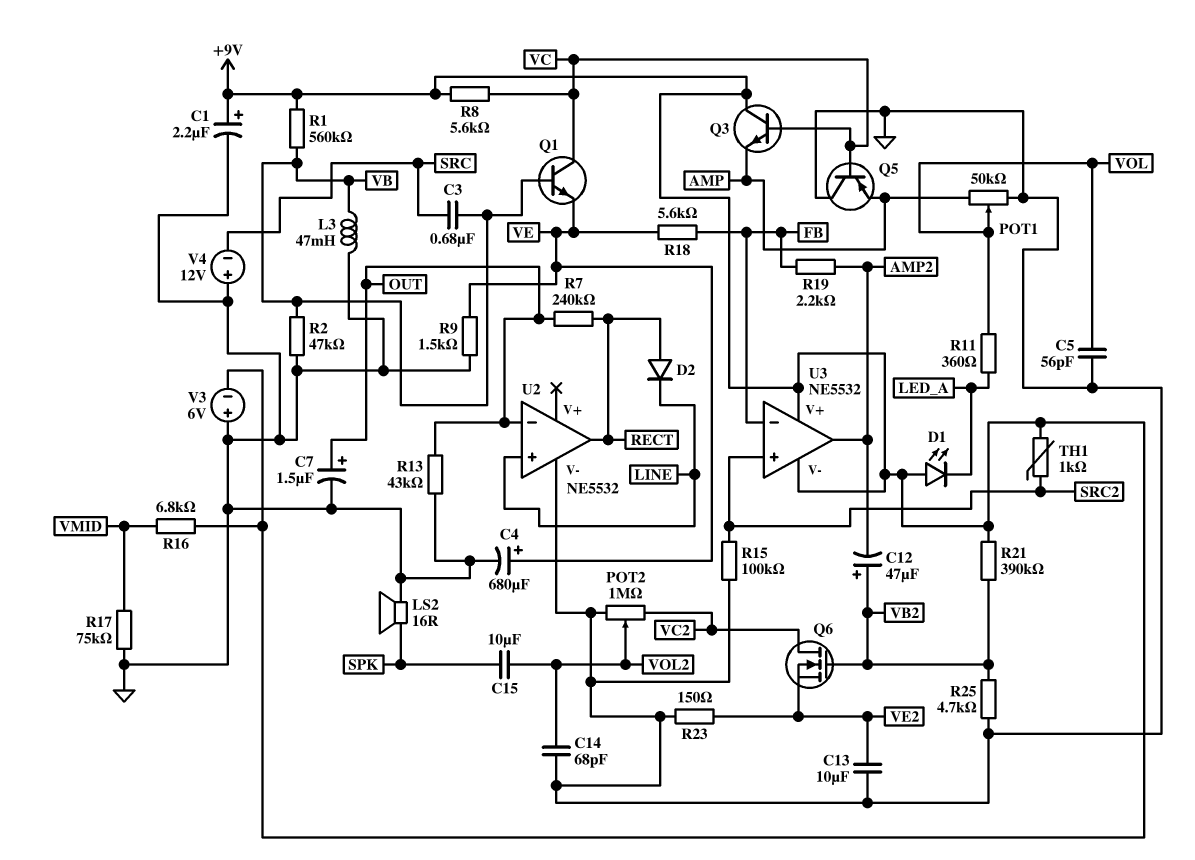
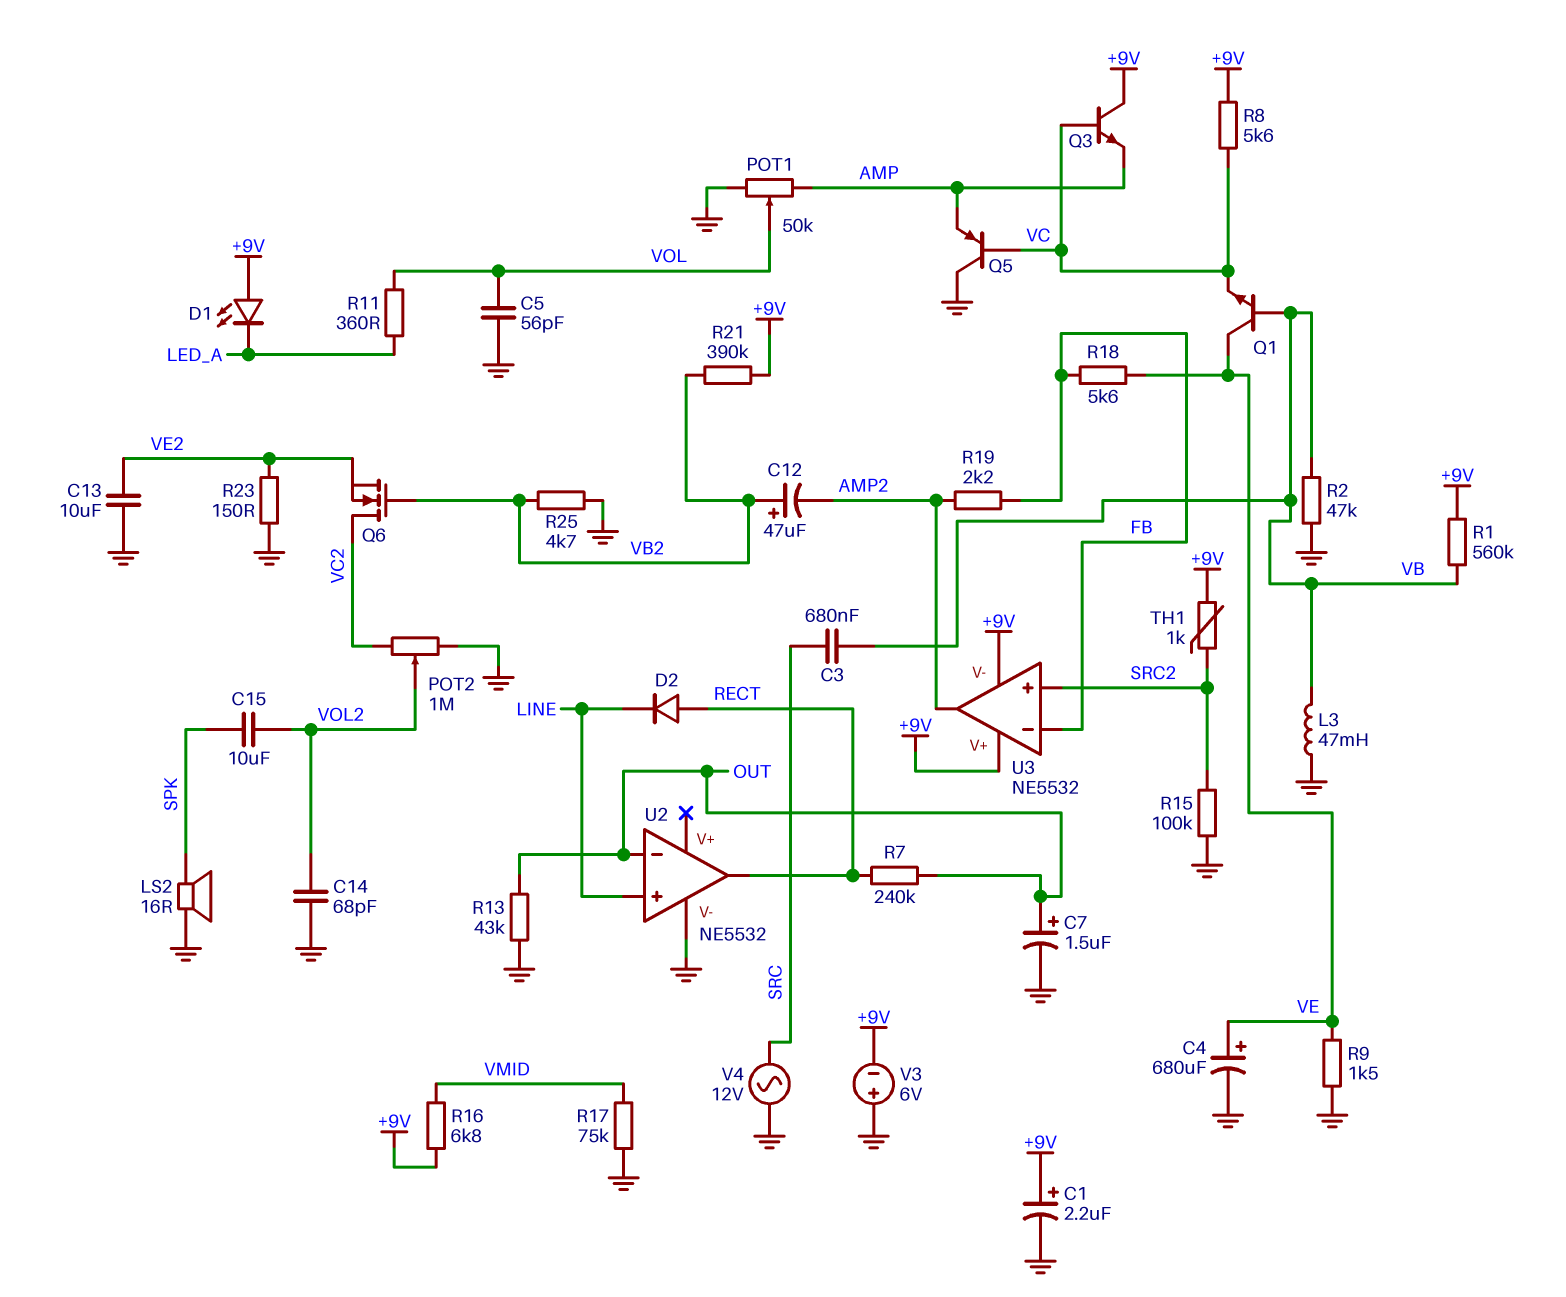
Q1: NPN (B VB, C VC, E VE) -> NPN (B VB, C VE, E VC)
V4: 12V (plus GND, minus SRC) -> AC 12V (GND, SRC)

